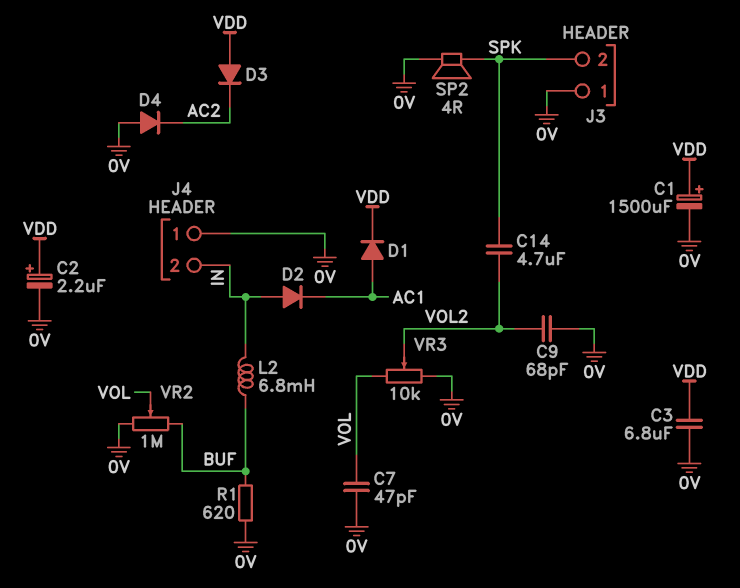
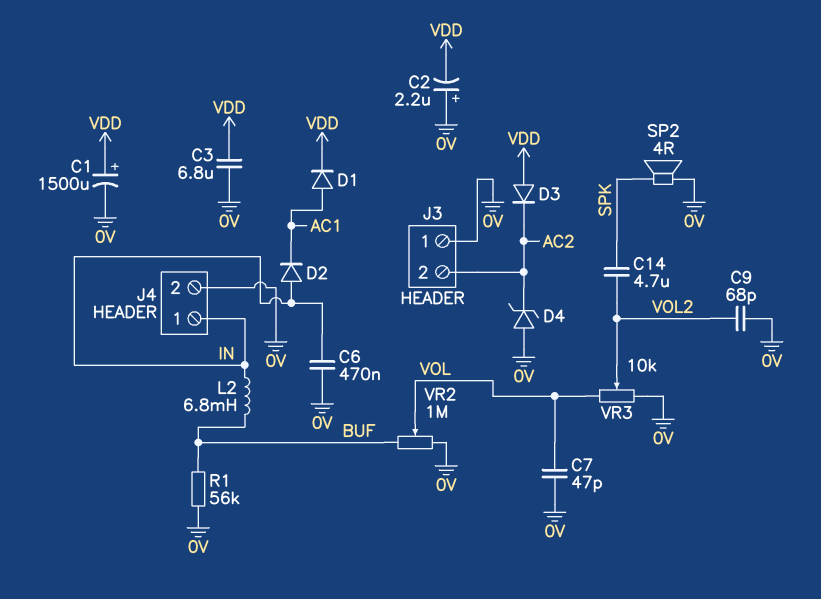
C2: 2.2uF (plus VDD, minus 0V) -> 2.2uF (plus 0V, minus VDD)
C6: none -> 470nF (0V, IN)
D4: diode (A 0V, K AC2) -> zener (A 0V, K AC2)
J3 pin 2: SPK -> AC2
J4 pin 1: 0V -> IN
J4 pin 2: IN -> 0V
R1: 620 (0V, BUF) -> 56k (0V, BUF)

